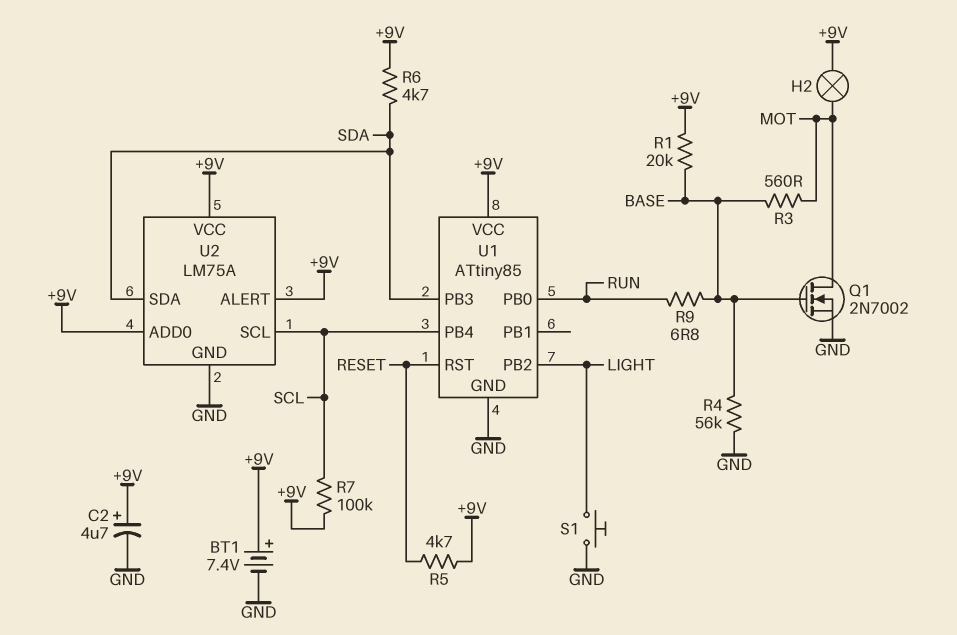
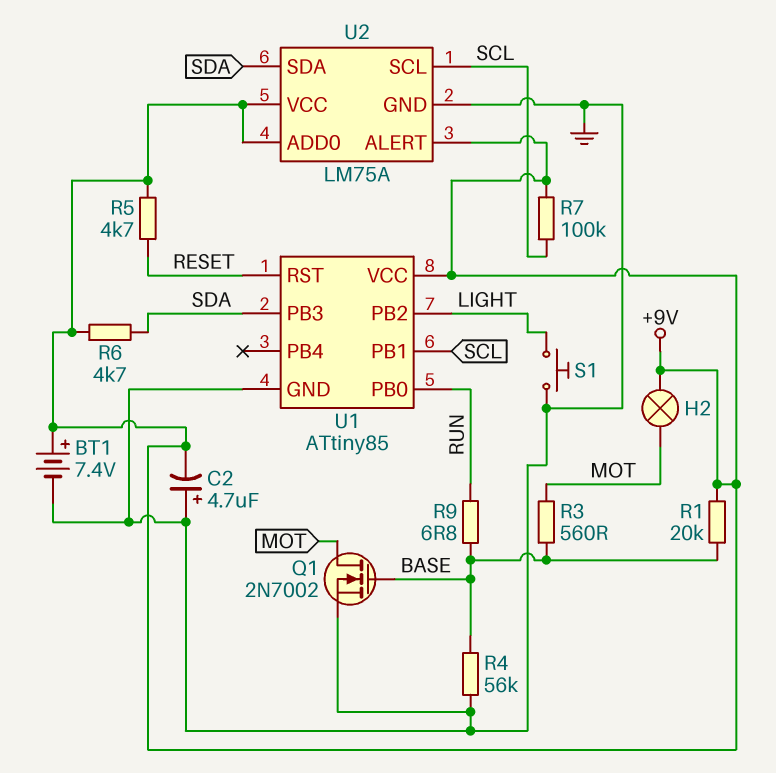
C2: 4.7uF (plus +9V, minus GND) -> 4.7uF (plus GND, minus +9V)
U1 pin PB1: none -> SCL
U1 pin PB4: SCL -> none

